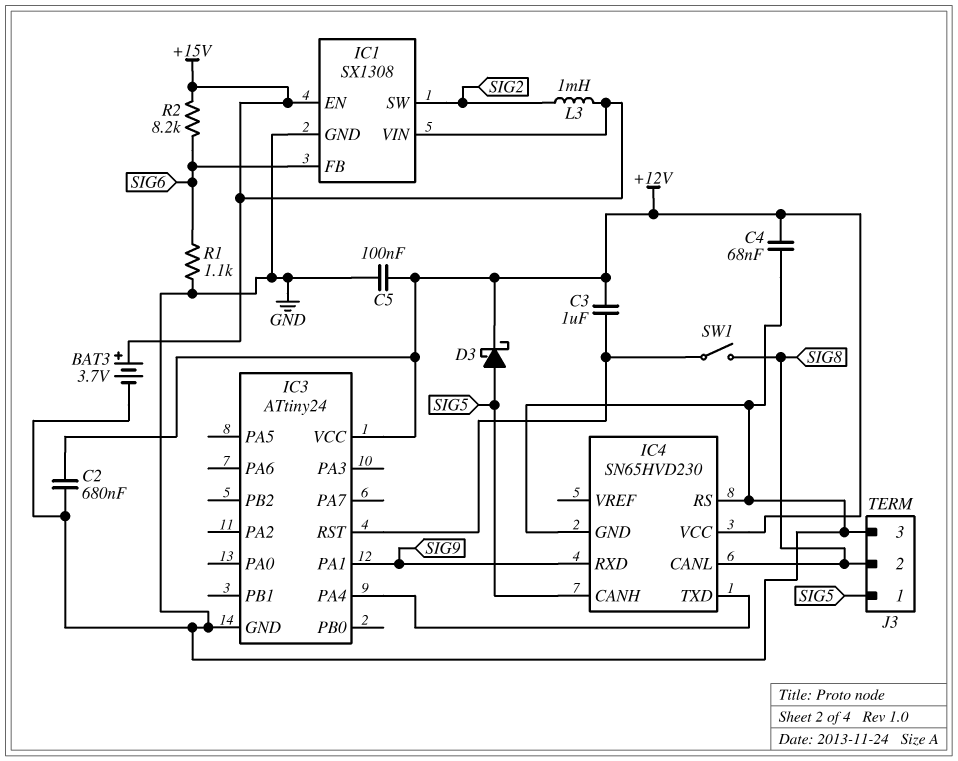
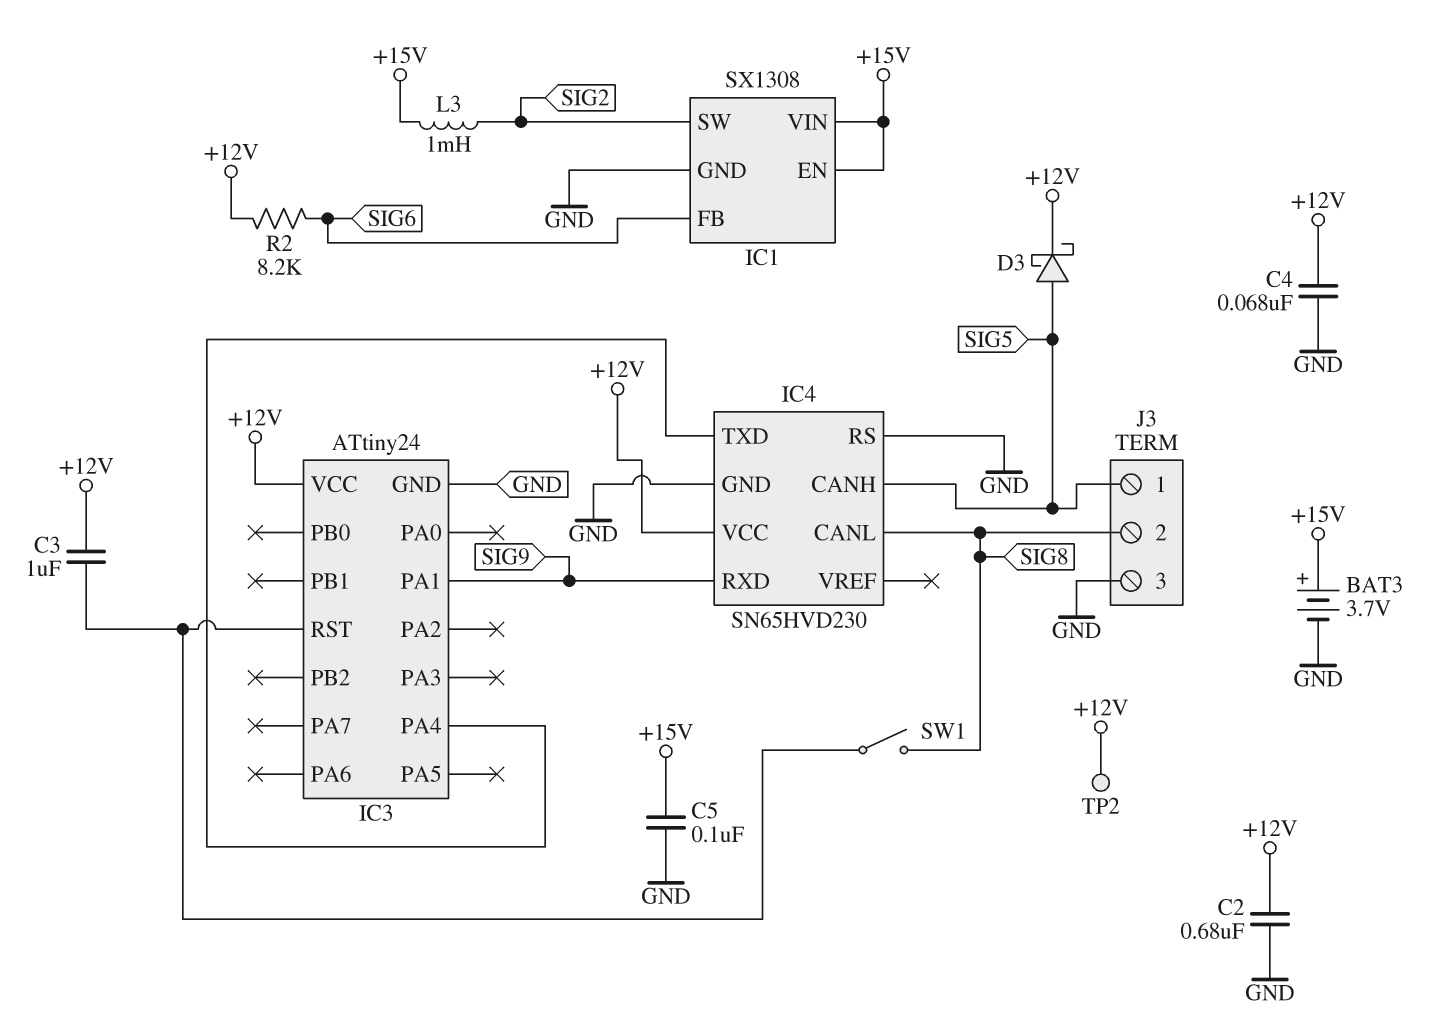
C5: 100nF (+12V, GND) -> 100nF (+15V, GND)
R1: 1.1k (GND, SIG6) -> none
R2: 8.2k (+15V, SIG6) -> 8.2k (+12V, SIG6)
TP2: none -> test point (+12V)

